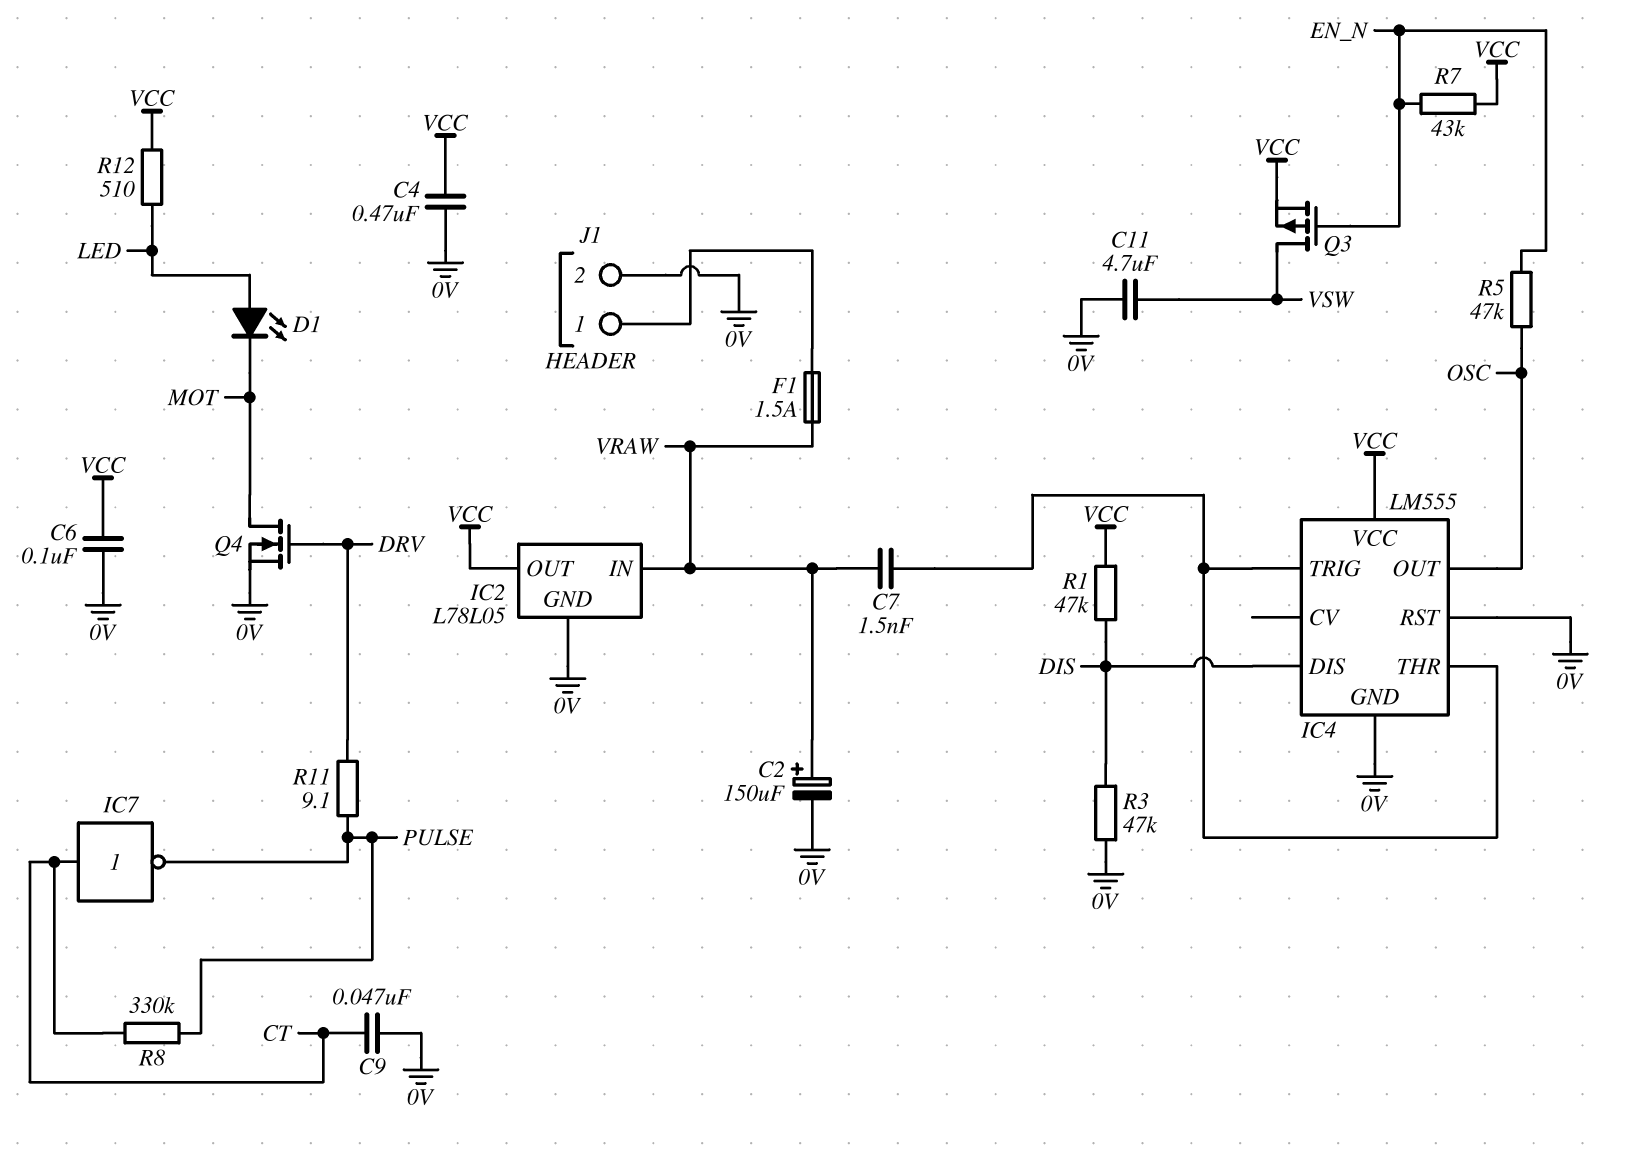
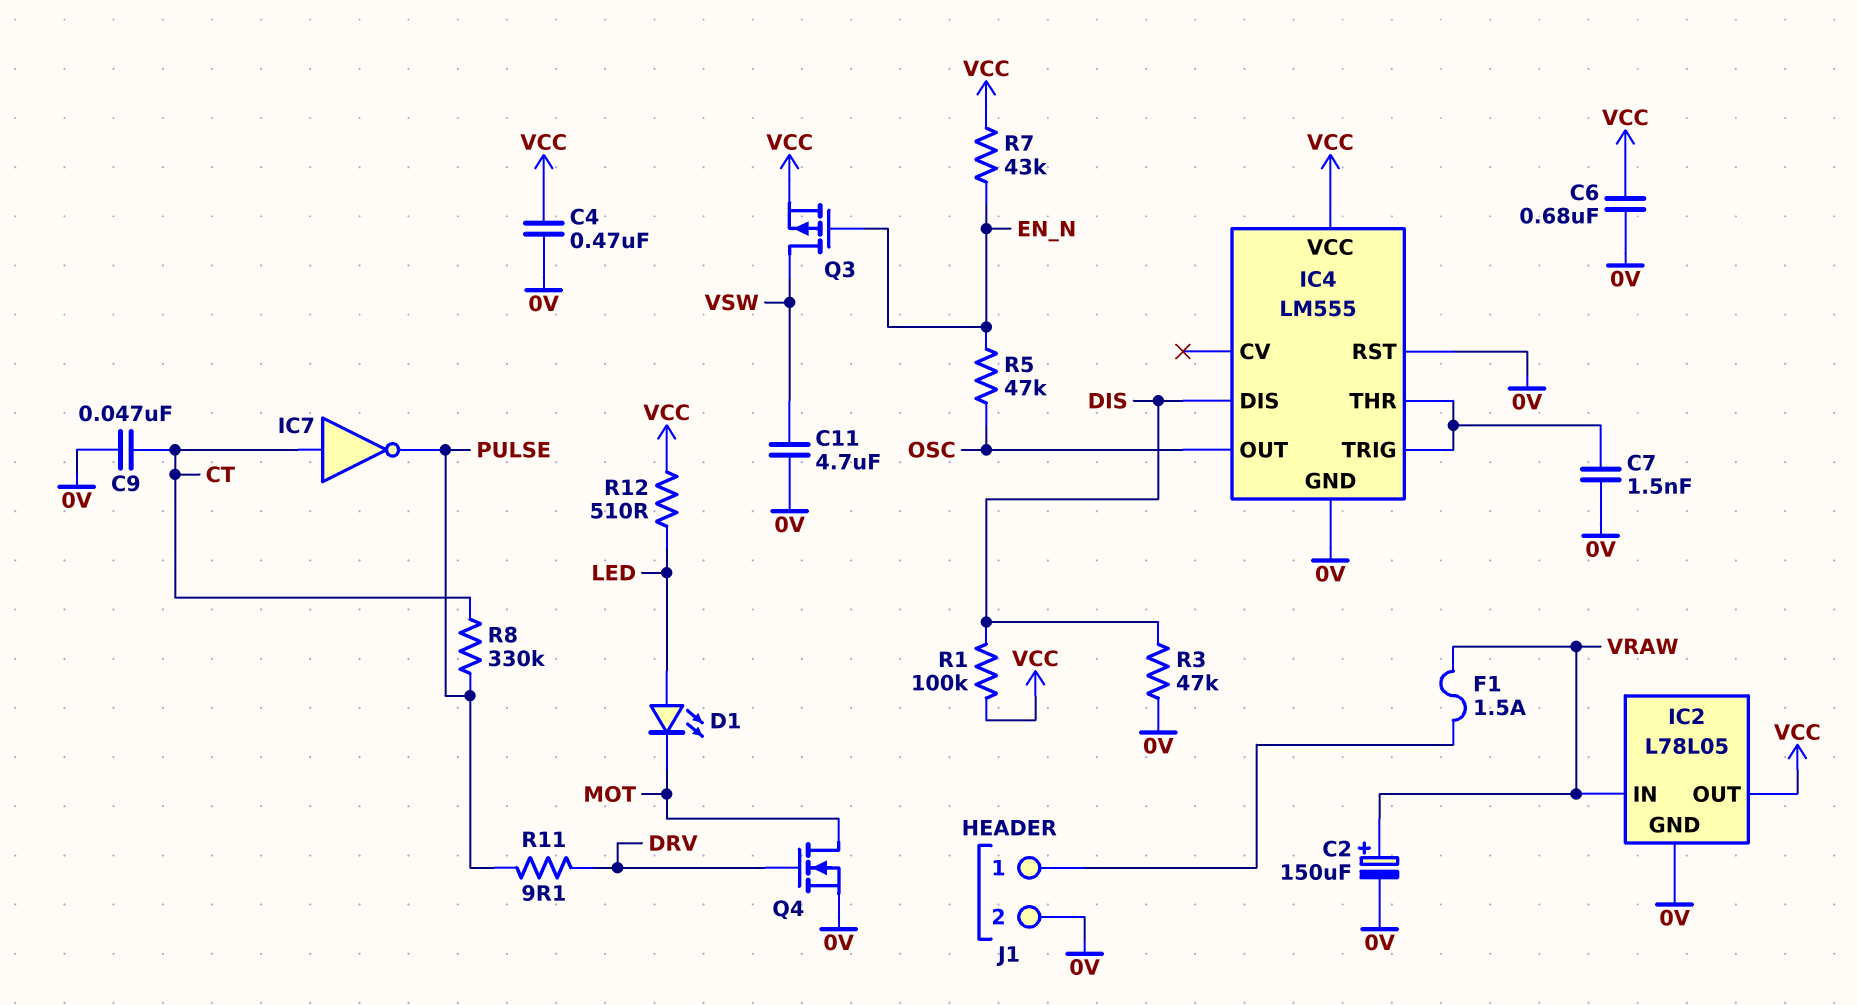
C6: 100nF (0V, VCC) -> 680nF (0V, VCC)
C7: 1.5nF (IC4/THR, VRAW) -> 1.5nF (0V, IC4/THR)
R1: 47k (DIS, VCC) -> 100k (DIS, VCC)

